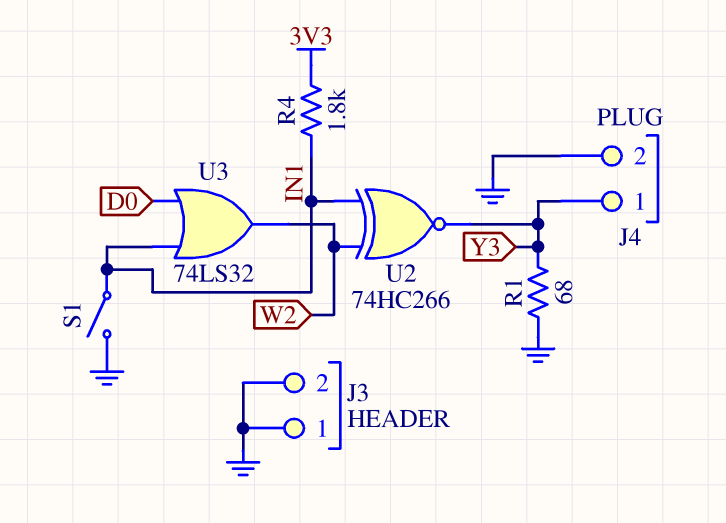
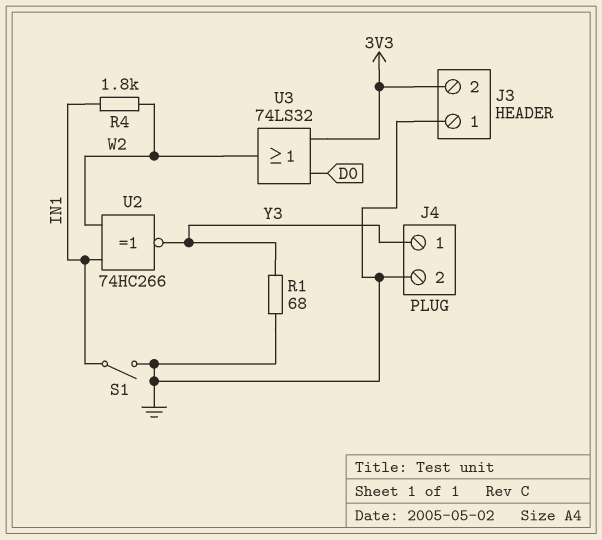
J3 pin 2: GND -> 3V3
R4: 1.8k (3V3, IN1) -> 1.8k (IN1, W2)
U3: OR 74LS32 (in D0, in IN1, out W2) -> OR 74LS32 (in 3V3, in D0, out W2)

